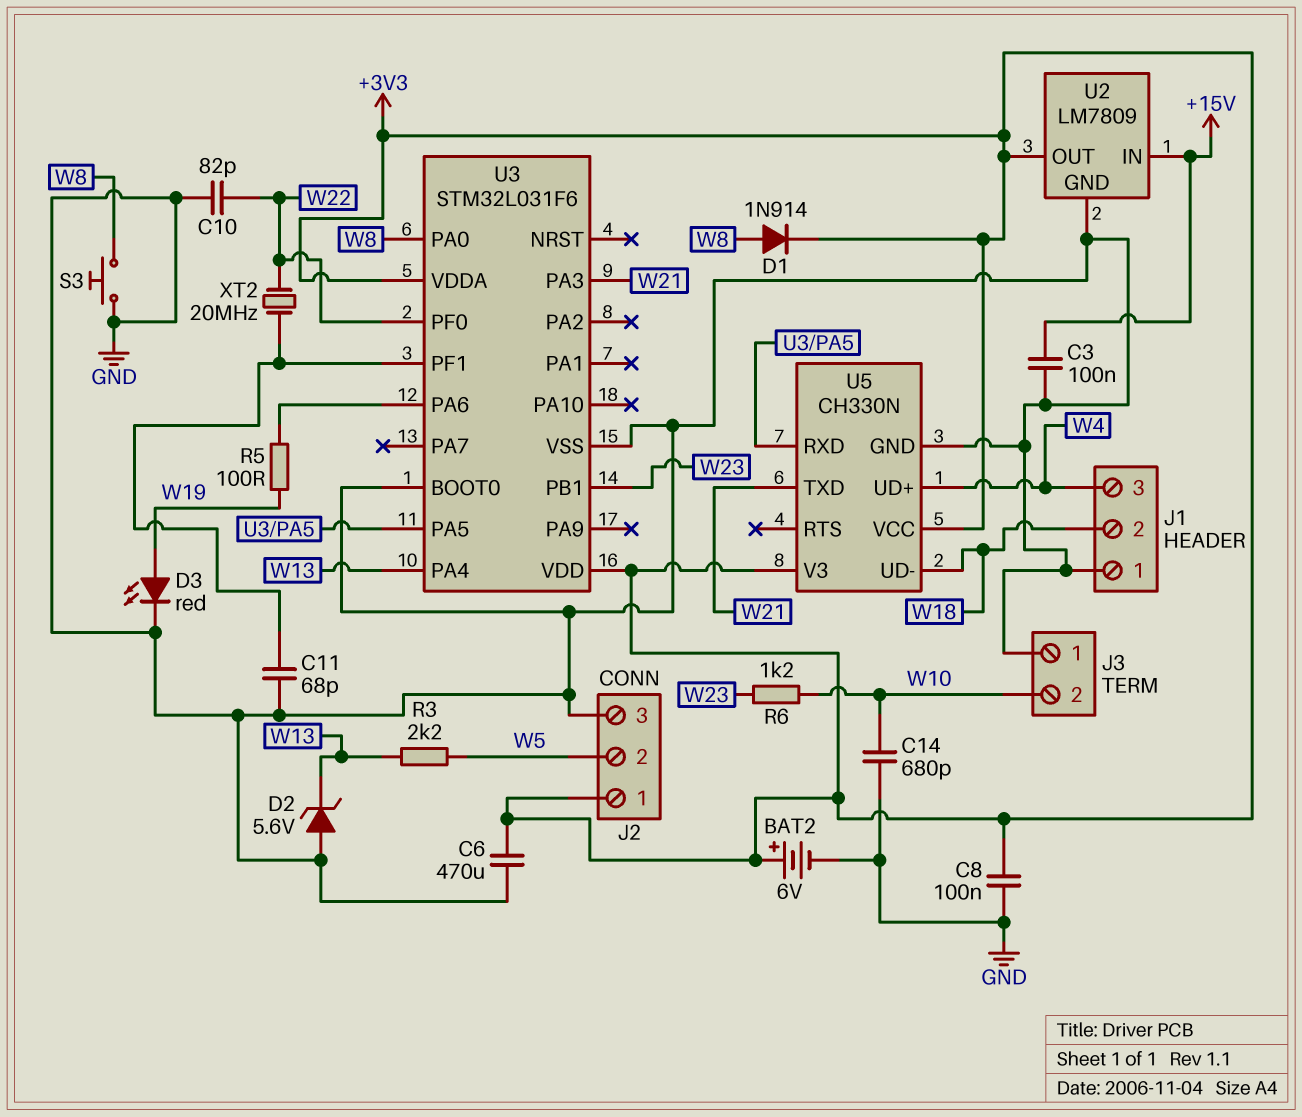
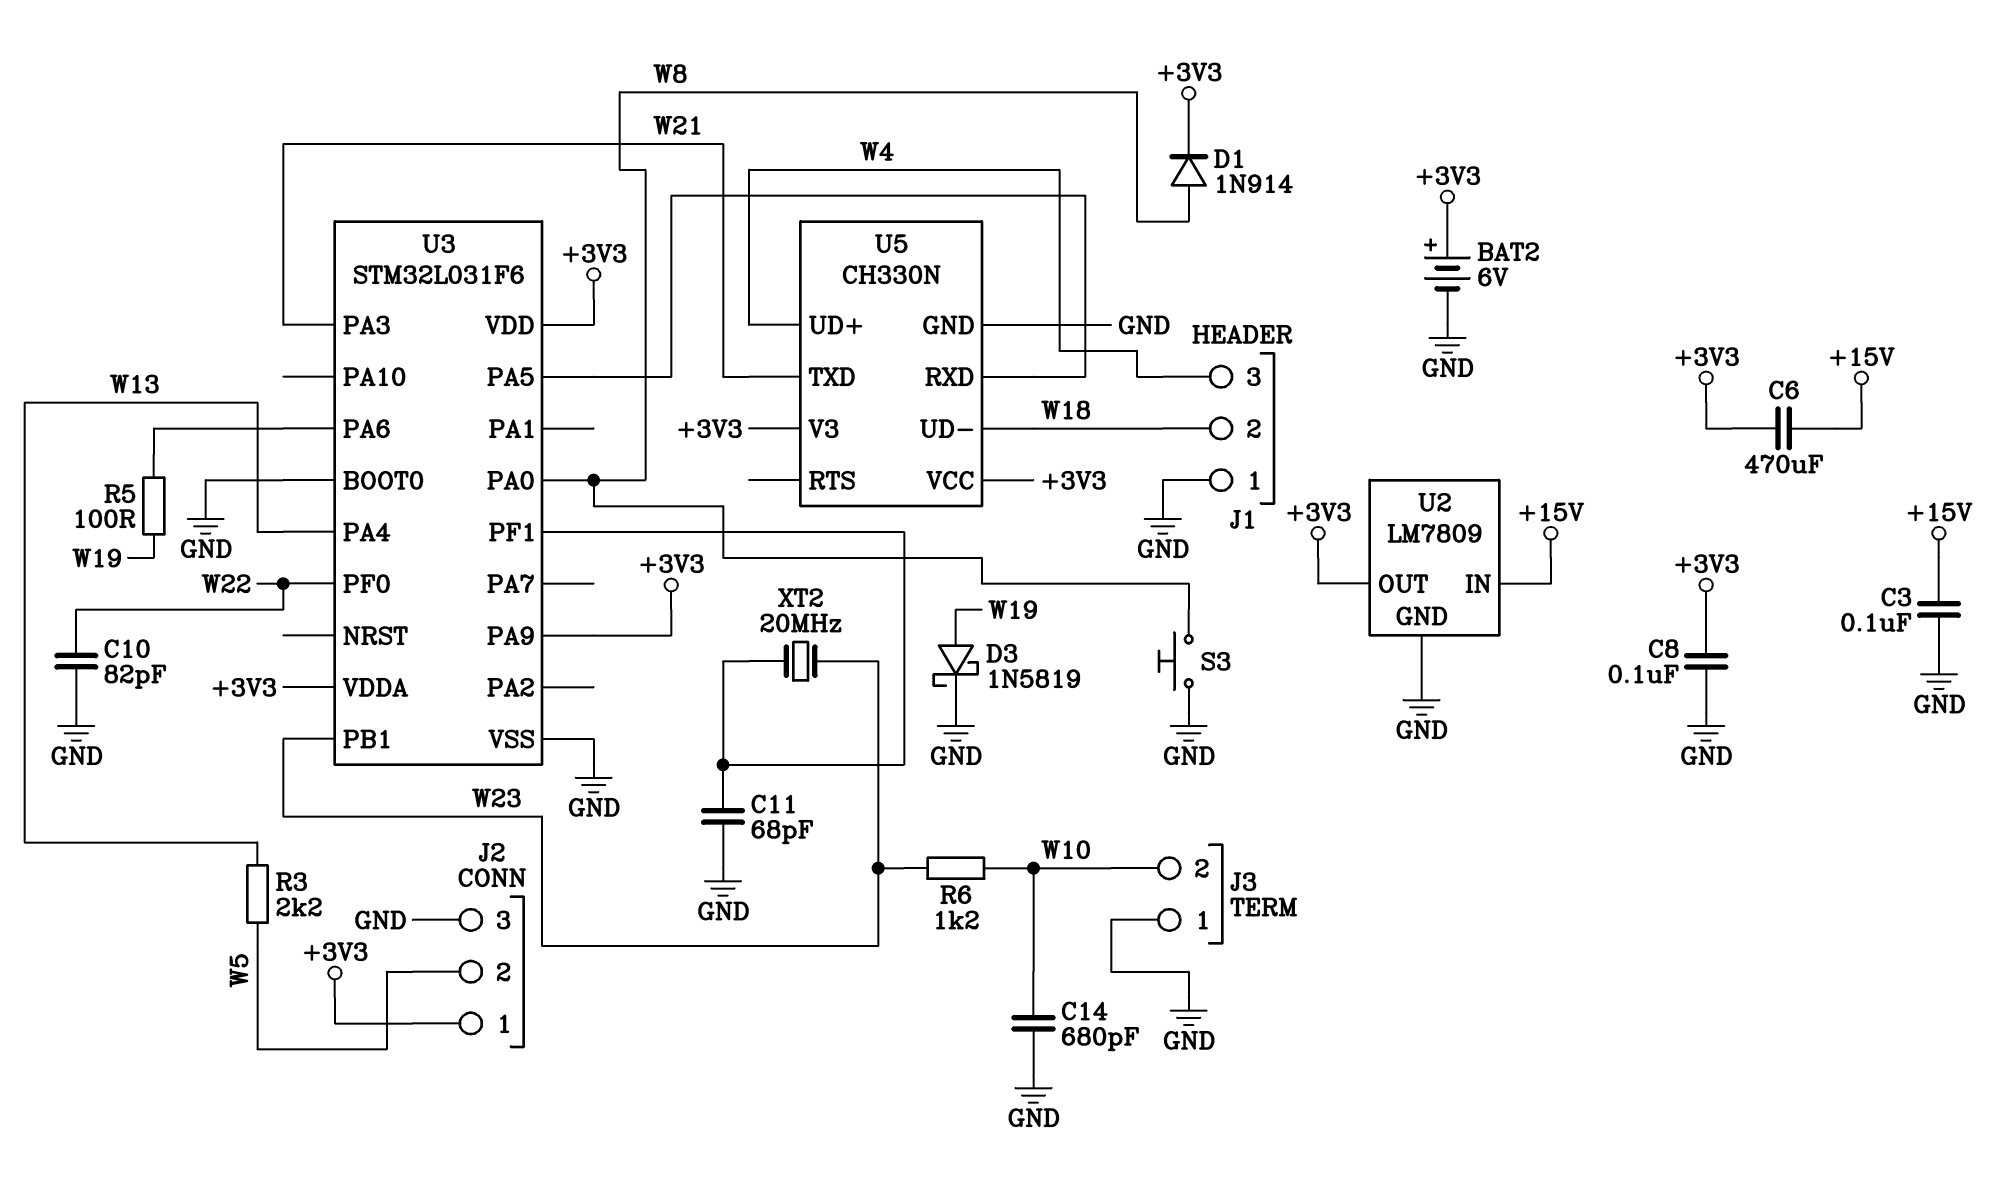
C6: 470uF (+3V3, GND) -> 470uF (+3V3, +15V)
D2: zener 5.6V (A GND, K W13) -> none
D3: LED red (A W19, K GND) -> schottky 1N5819 (A W19, K GND)
U3 pin PA9: none -> +3V3
XT2: 20MHz (U3/PF1, W22) -> 20MHz (U3/PF1, W23)

